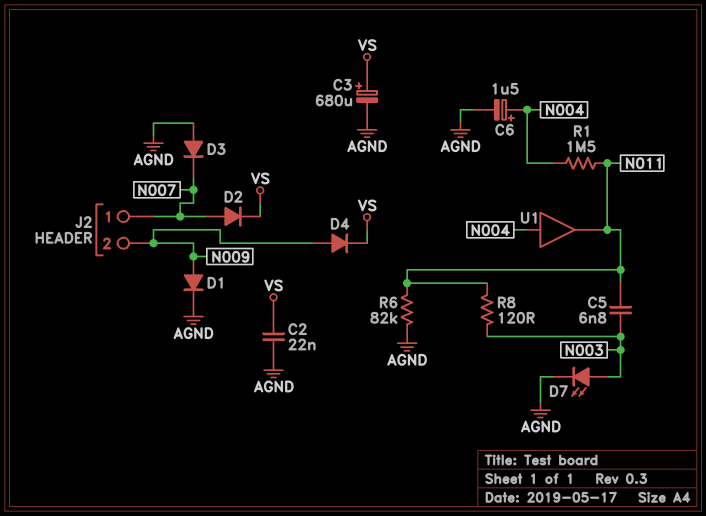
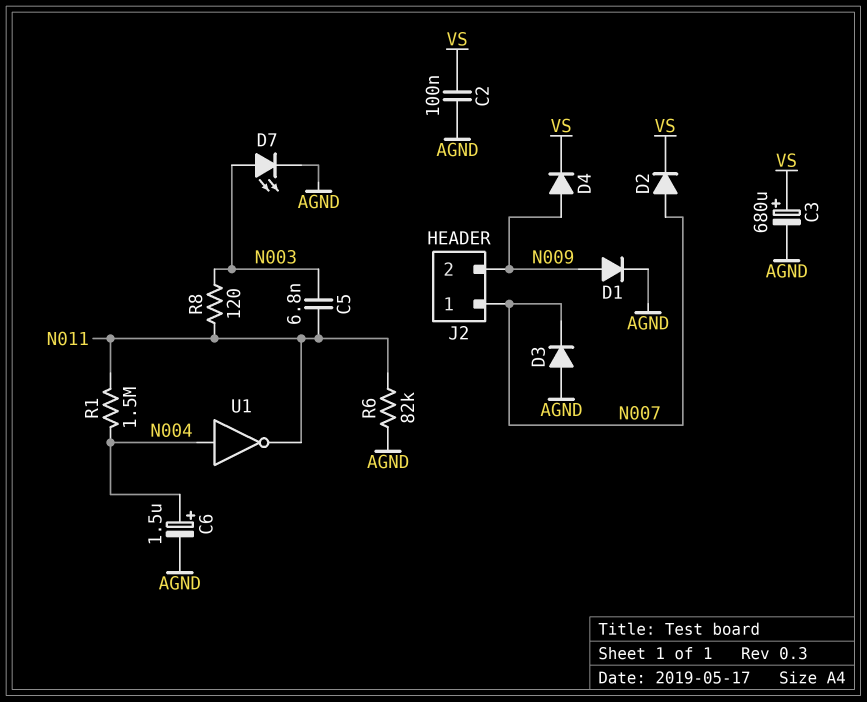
C2: 22nF (AGND, VS) -> 100nF (AGND, VS)
U1: buffer (in N004, out N011) -> NOT (in N004, out N011)

